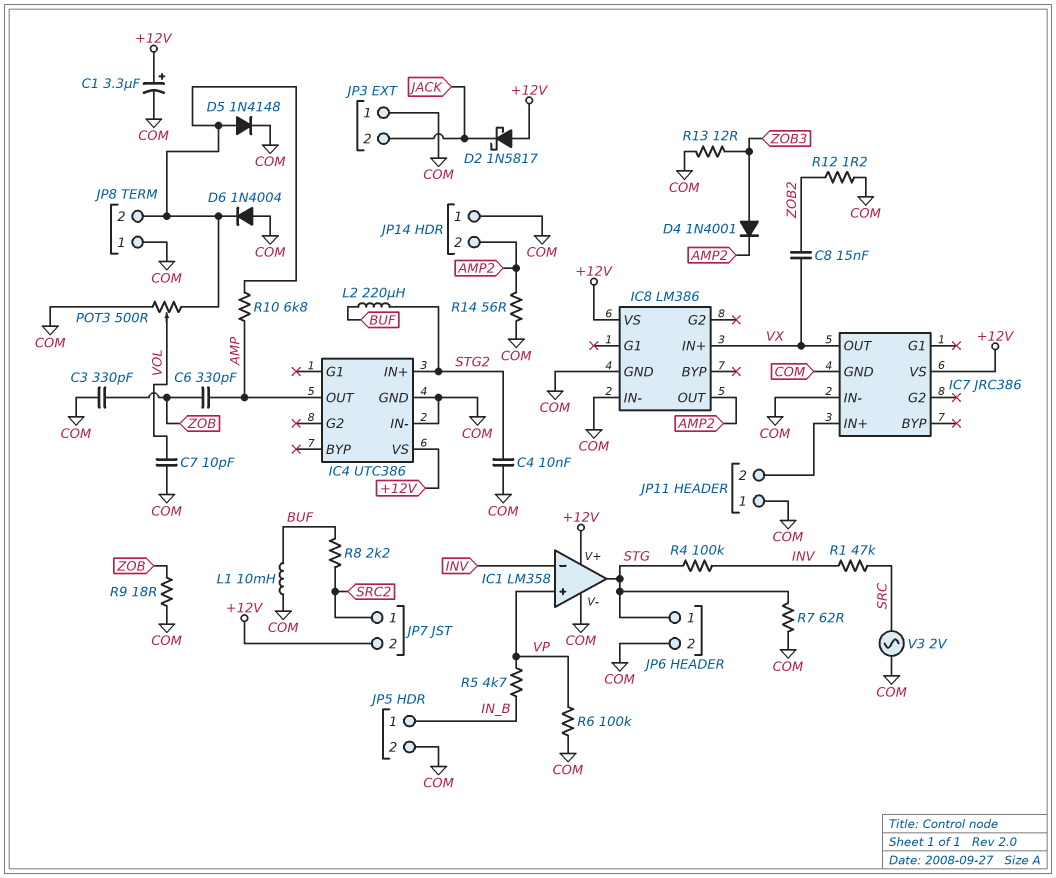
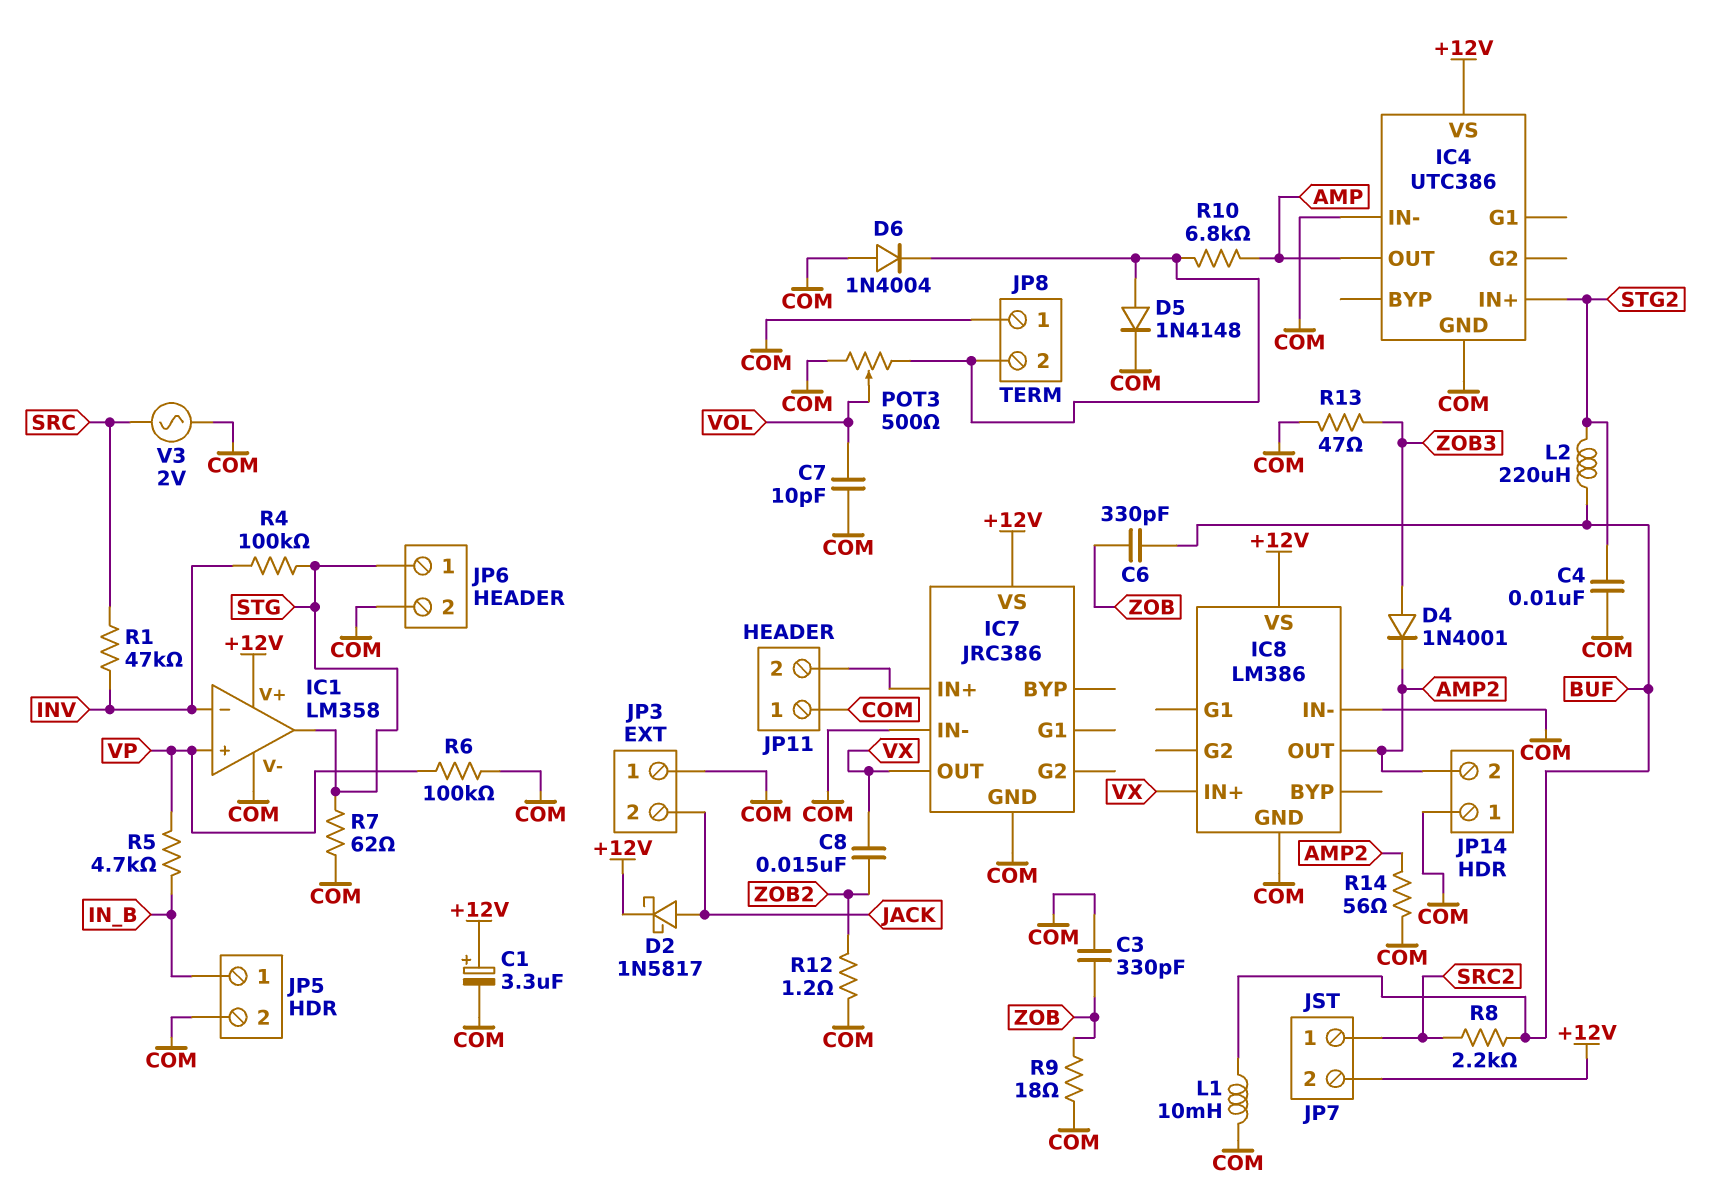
C6: 330pF (AMP, ZOB) -> 330pF (BUF, ZOB)
D2: schottky 1N5817 (A +12V, K JACK) -> schottky 1N5817 (A JACK, K +12V)
R13: 12 (COM, ZOB3) -> 47 (COM, ZOB3)

